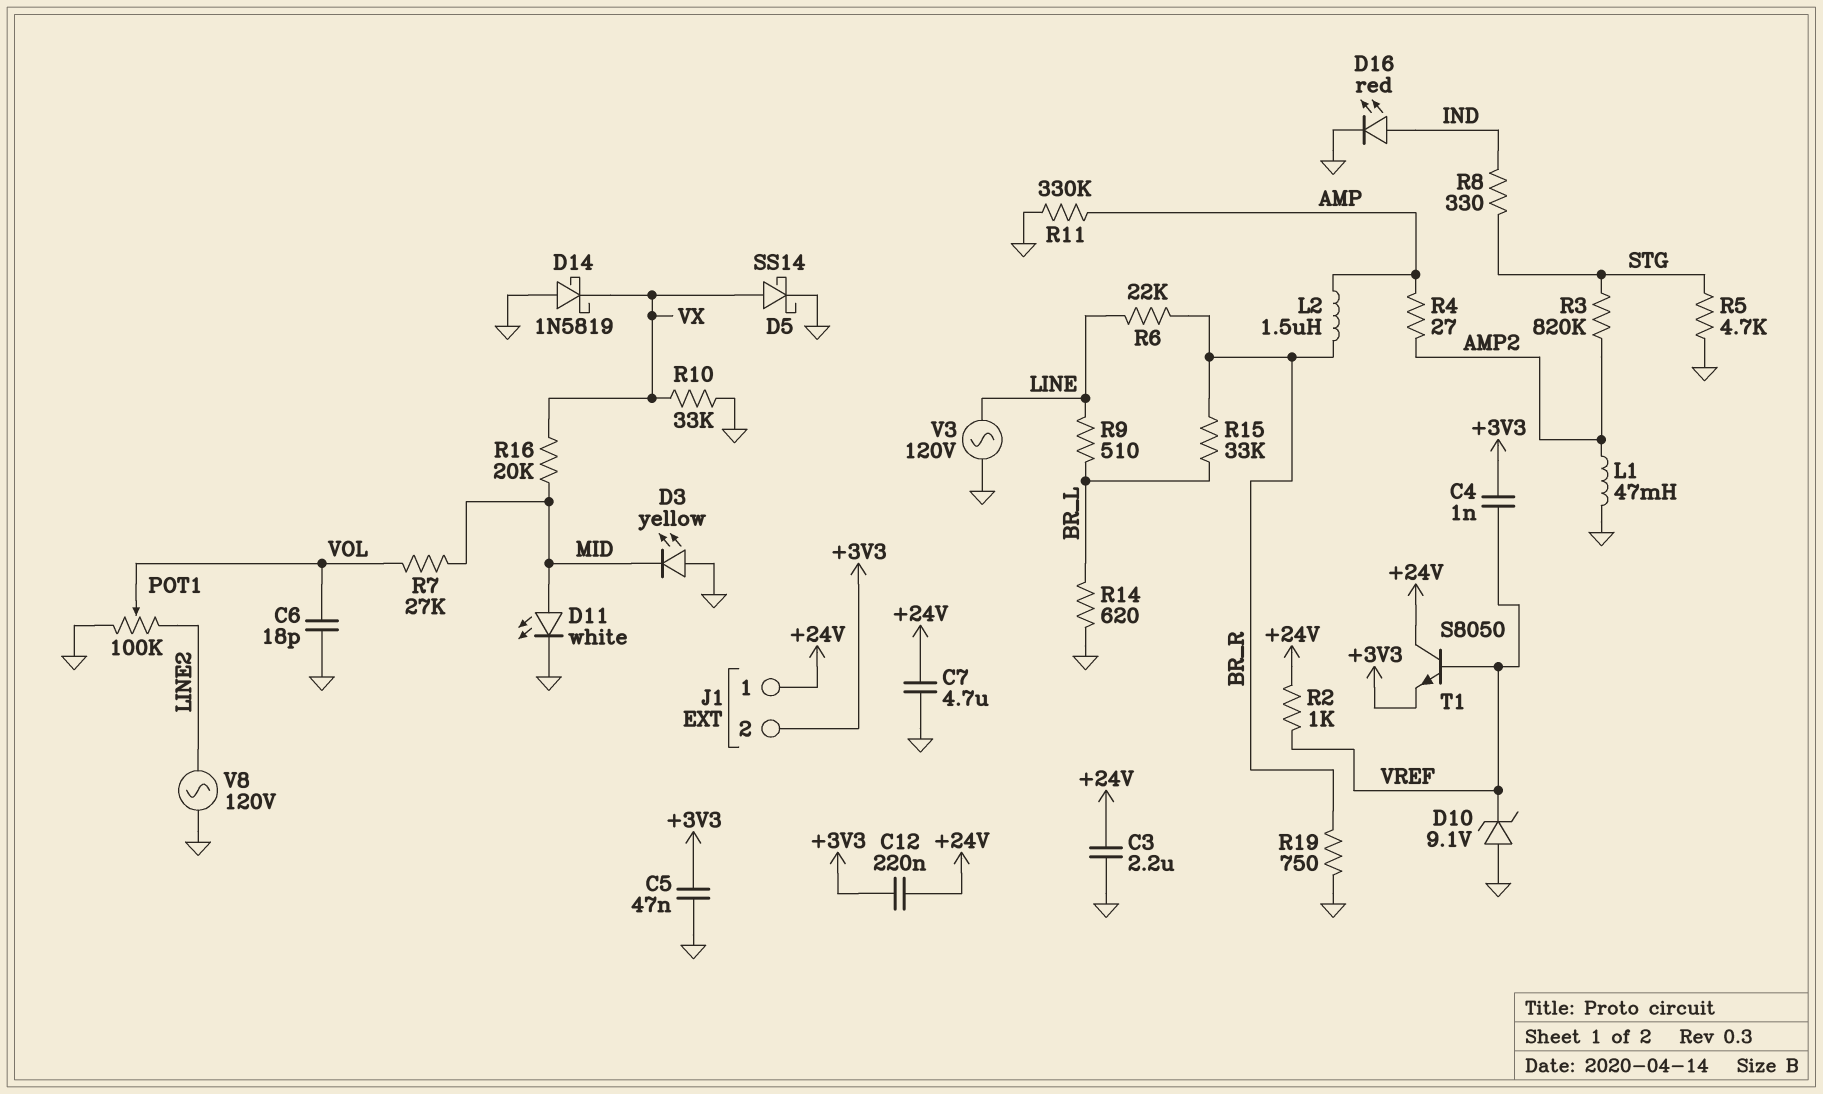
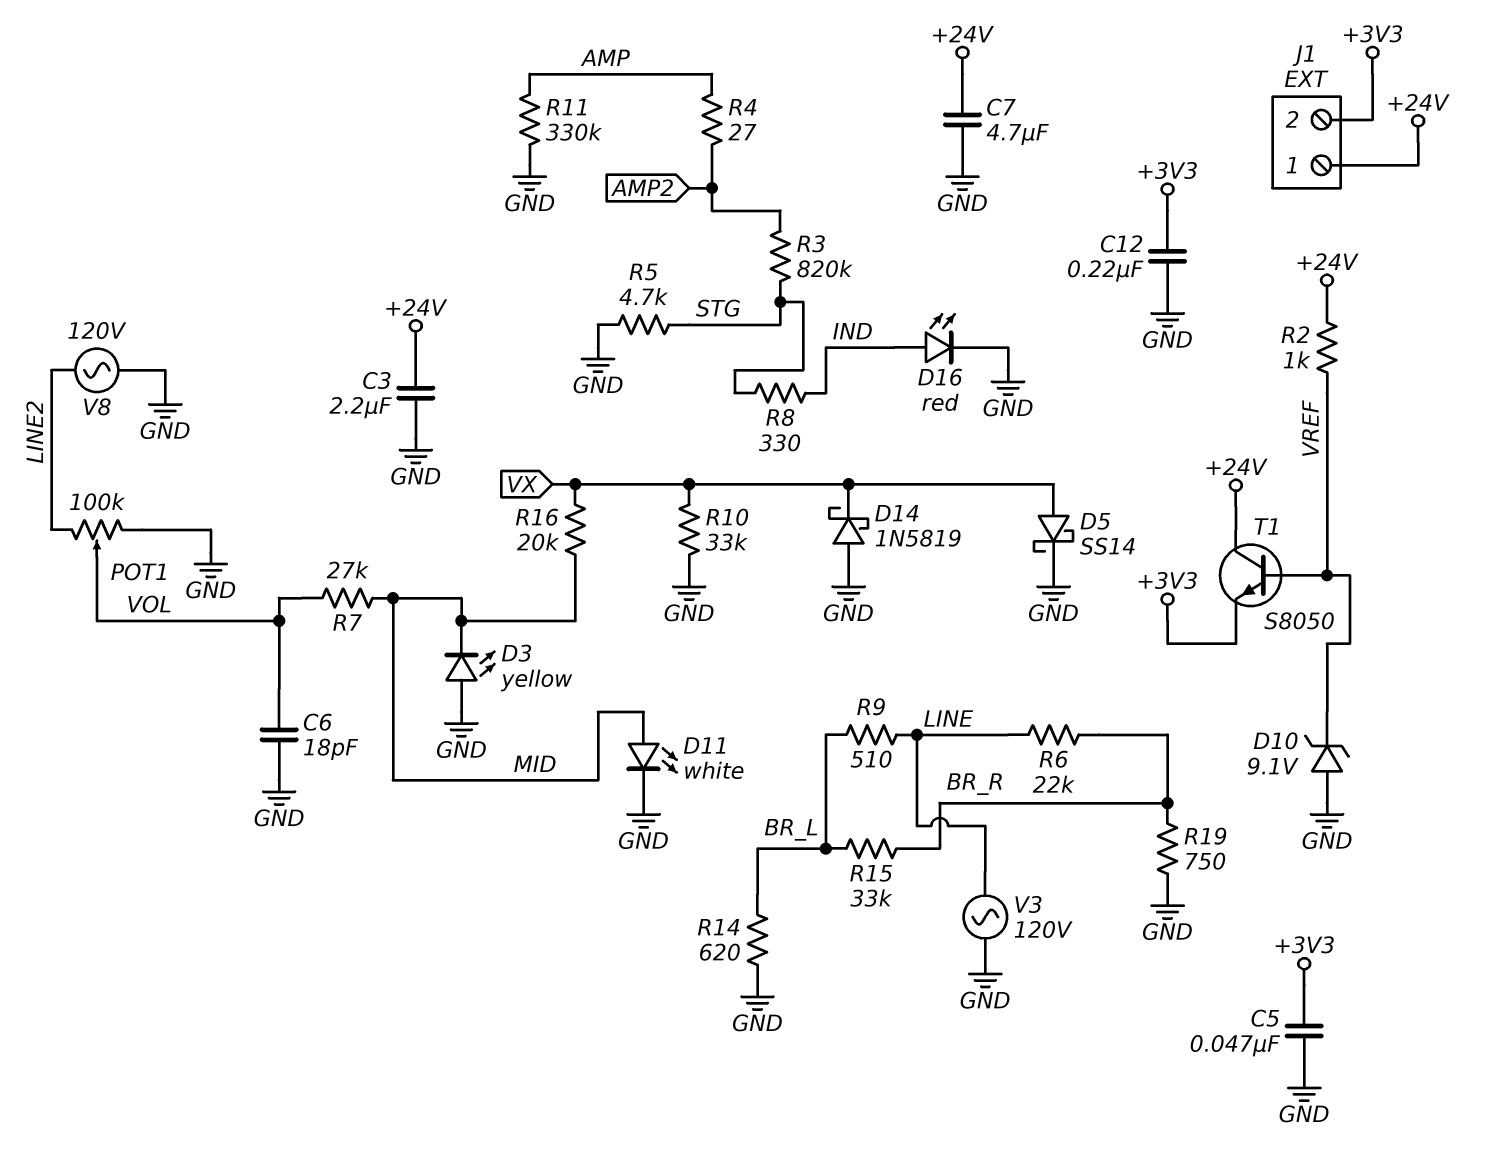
C4: 1nF (+3V3, VREF) -> none
C12: 220nF (+3V3, +24V) -> 220nF (+3V3, GND)
L1: 47mH (AMP2, GND) -> none
L2: 1.5uH (AMP, BR_R) -> none

